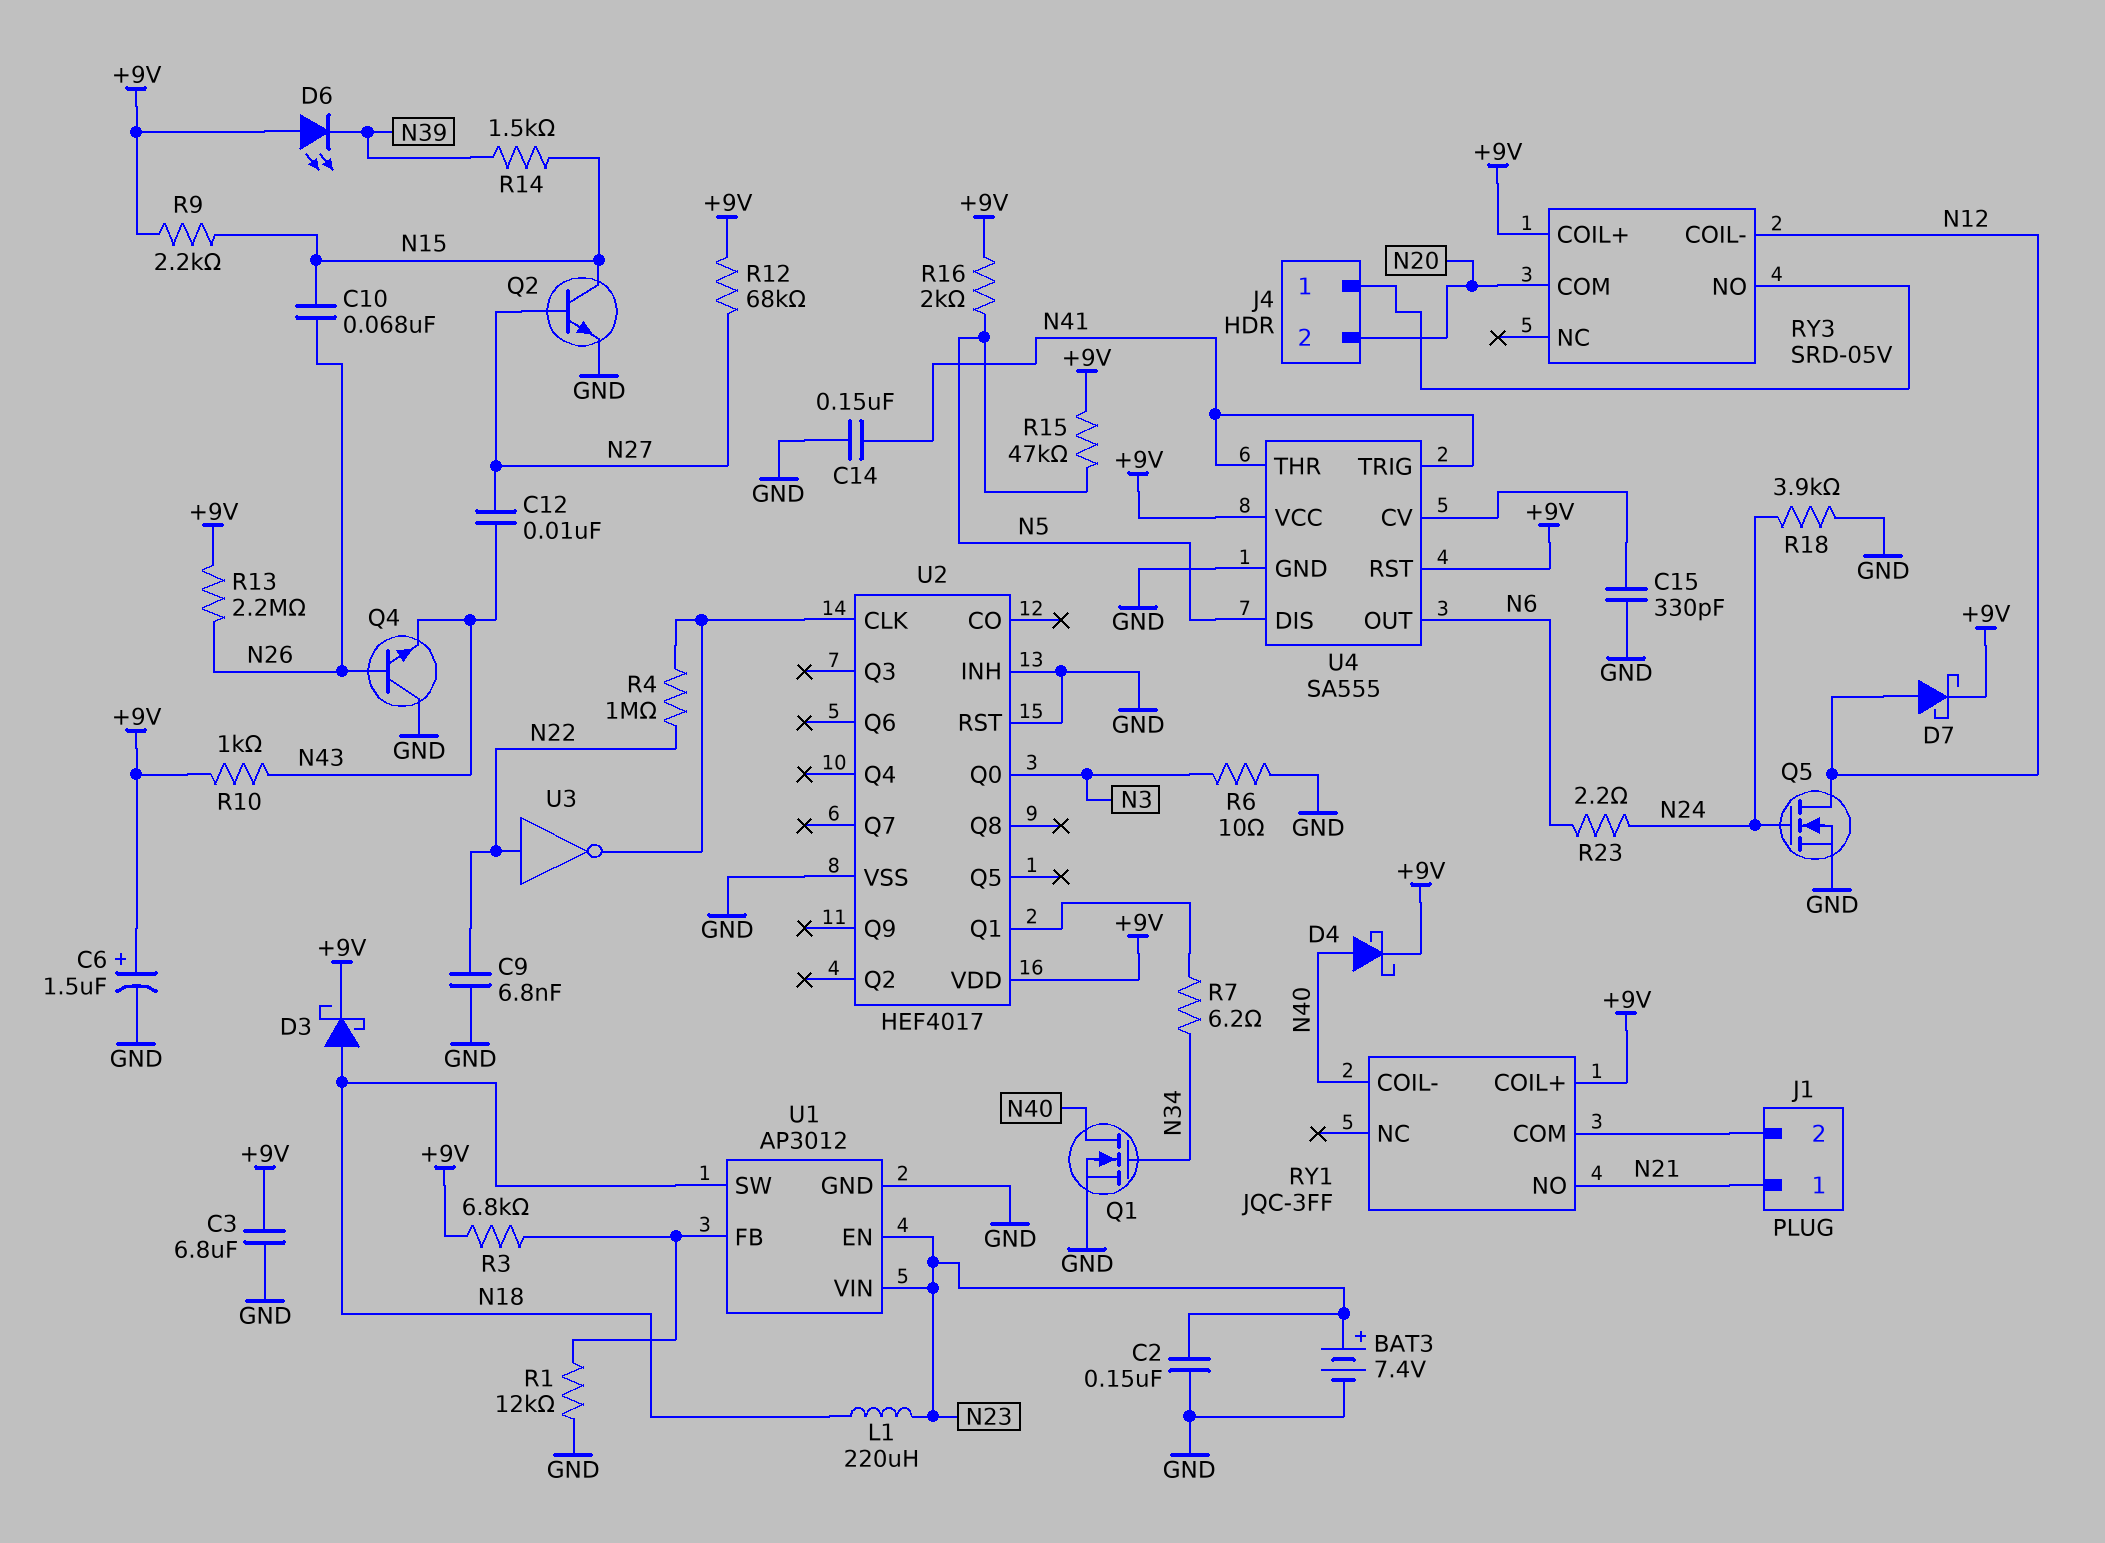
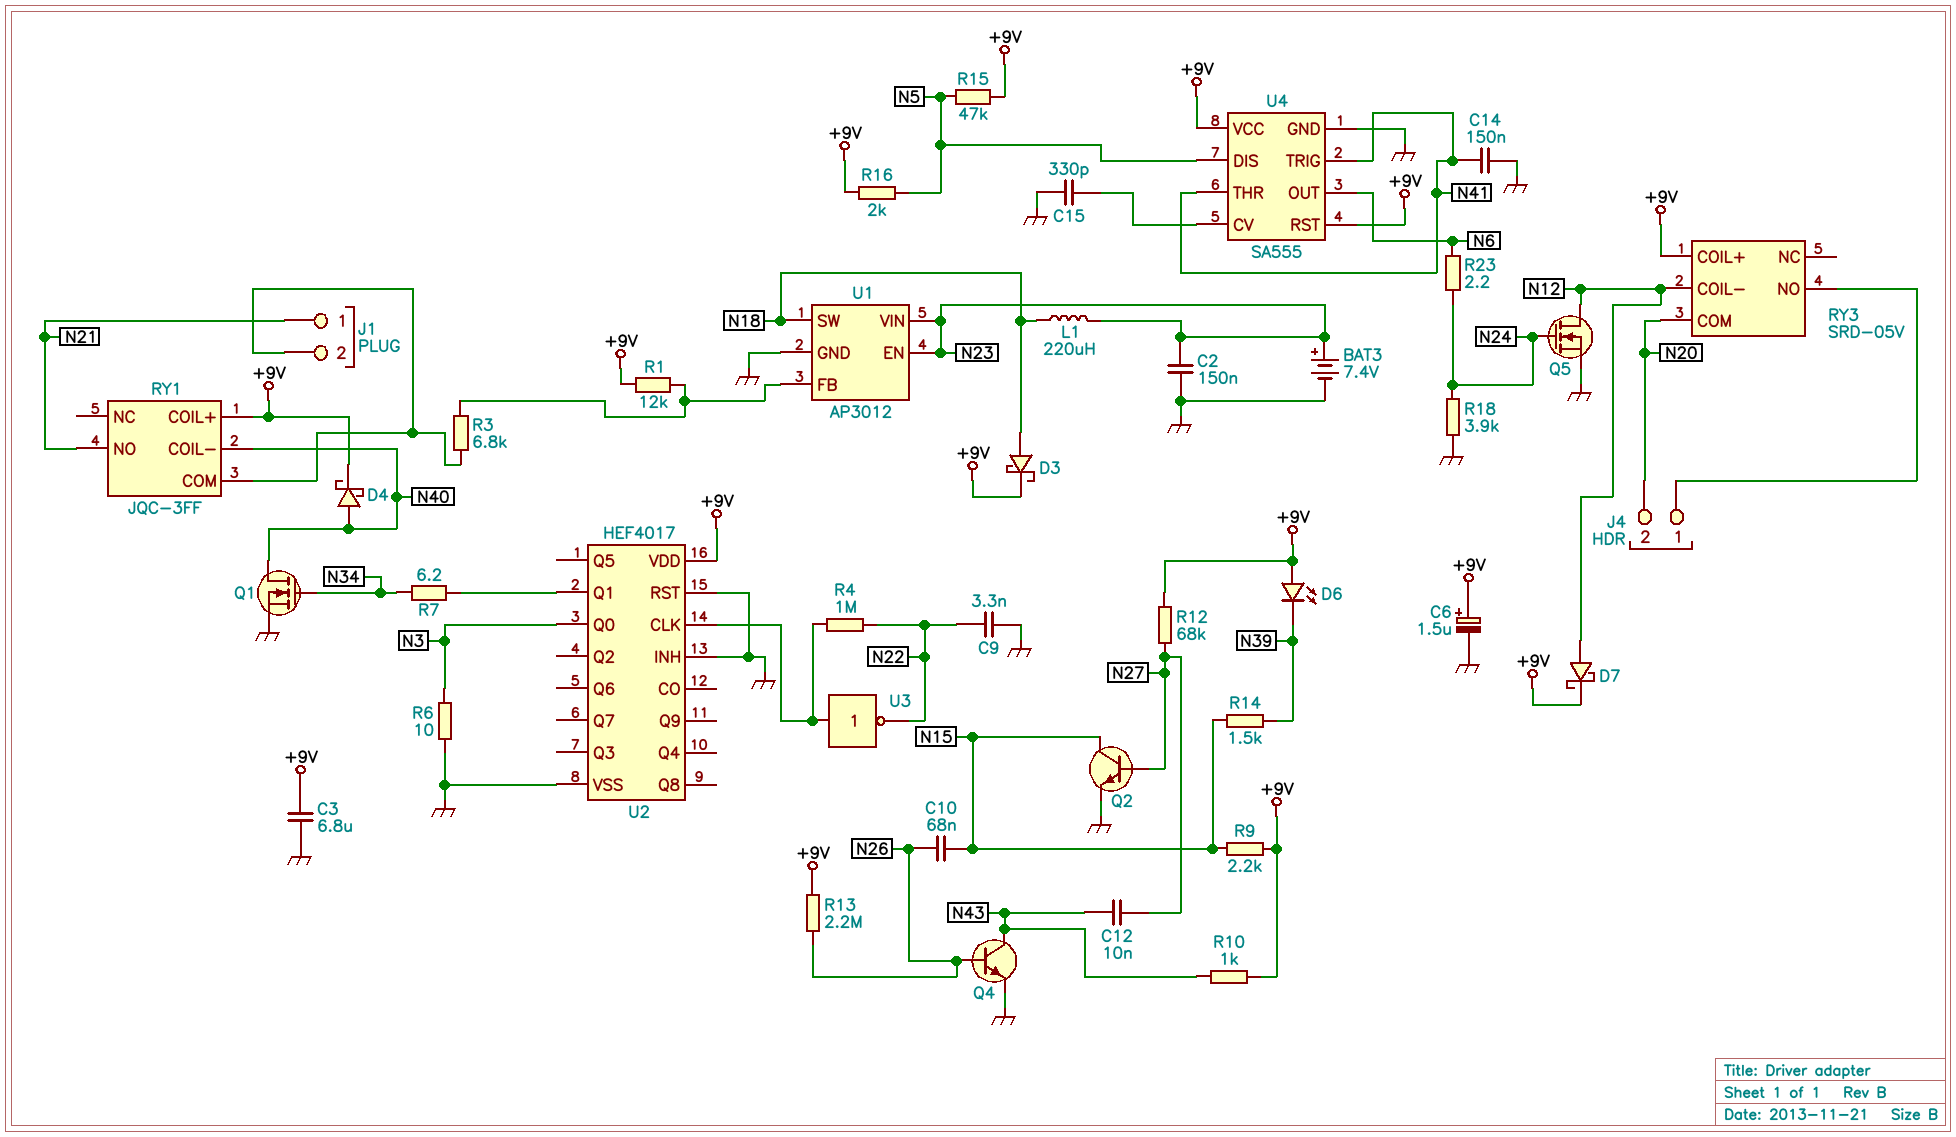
C9: 6.8nF (GND, N22) -> 3.3nF (GND, N22)
Q4: NPN (B N26, C GND, E N43) -> NPN (B N26, C N43, E GND)
R1: 12k (GND, U1/FB) -> 12k (+9V, U1/FB)
R3: 6.8k (+9V, U1/FB) -> 6.8k (J1/2, U1/FB)
U3: NOT (in N22, out U2/CLK) -> NOT (in U2/CLK, out N22)

